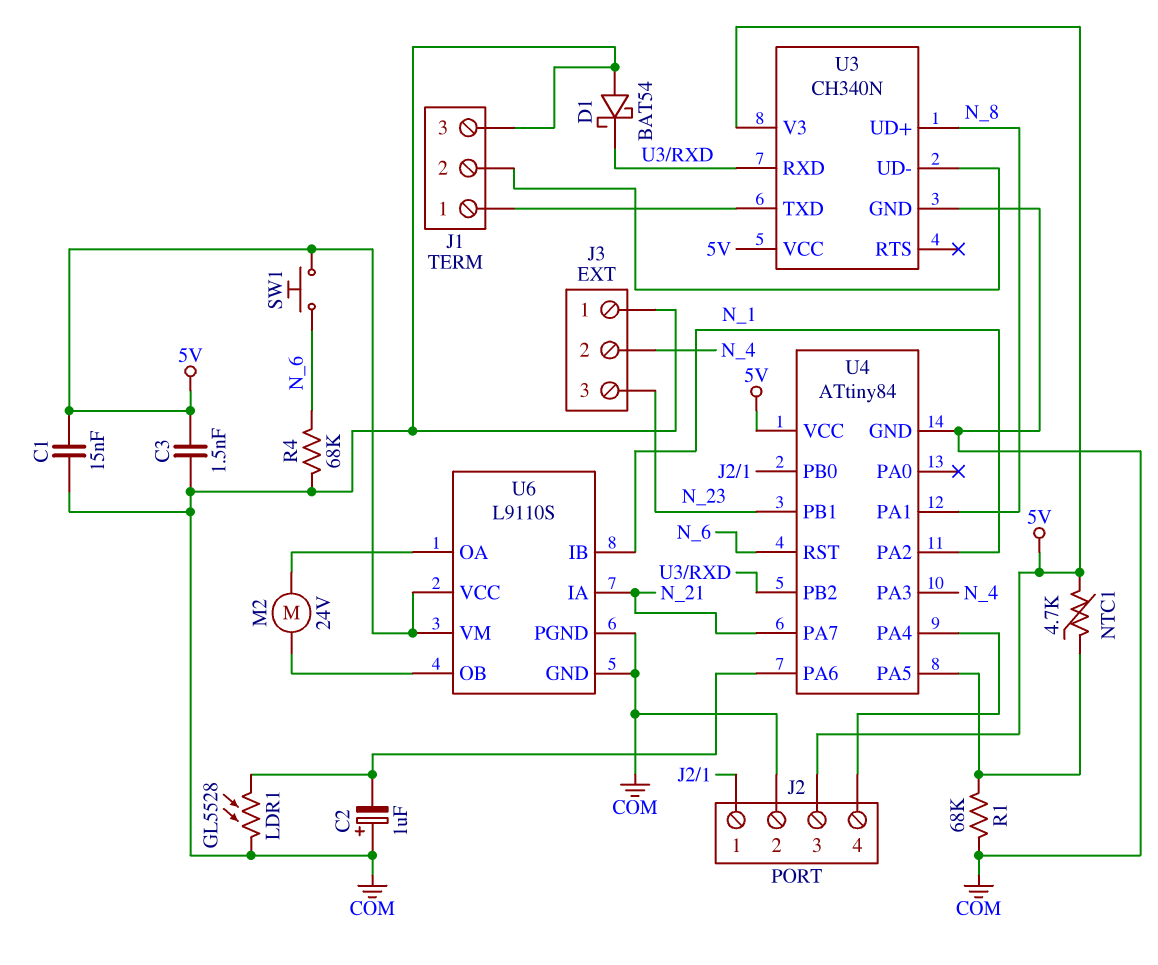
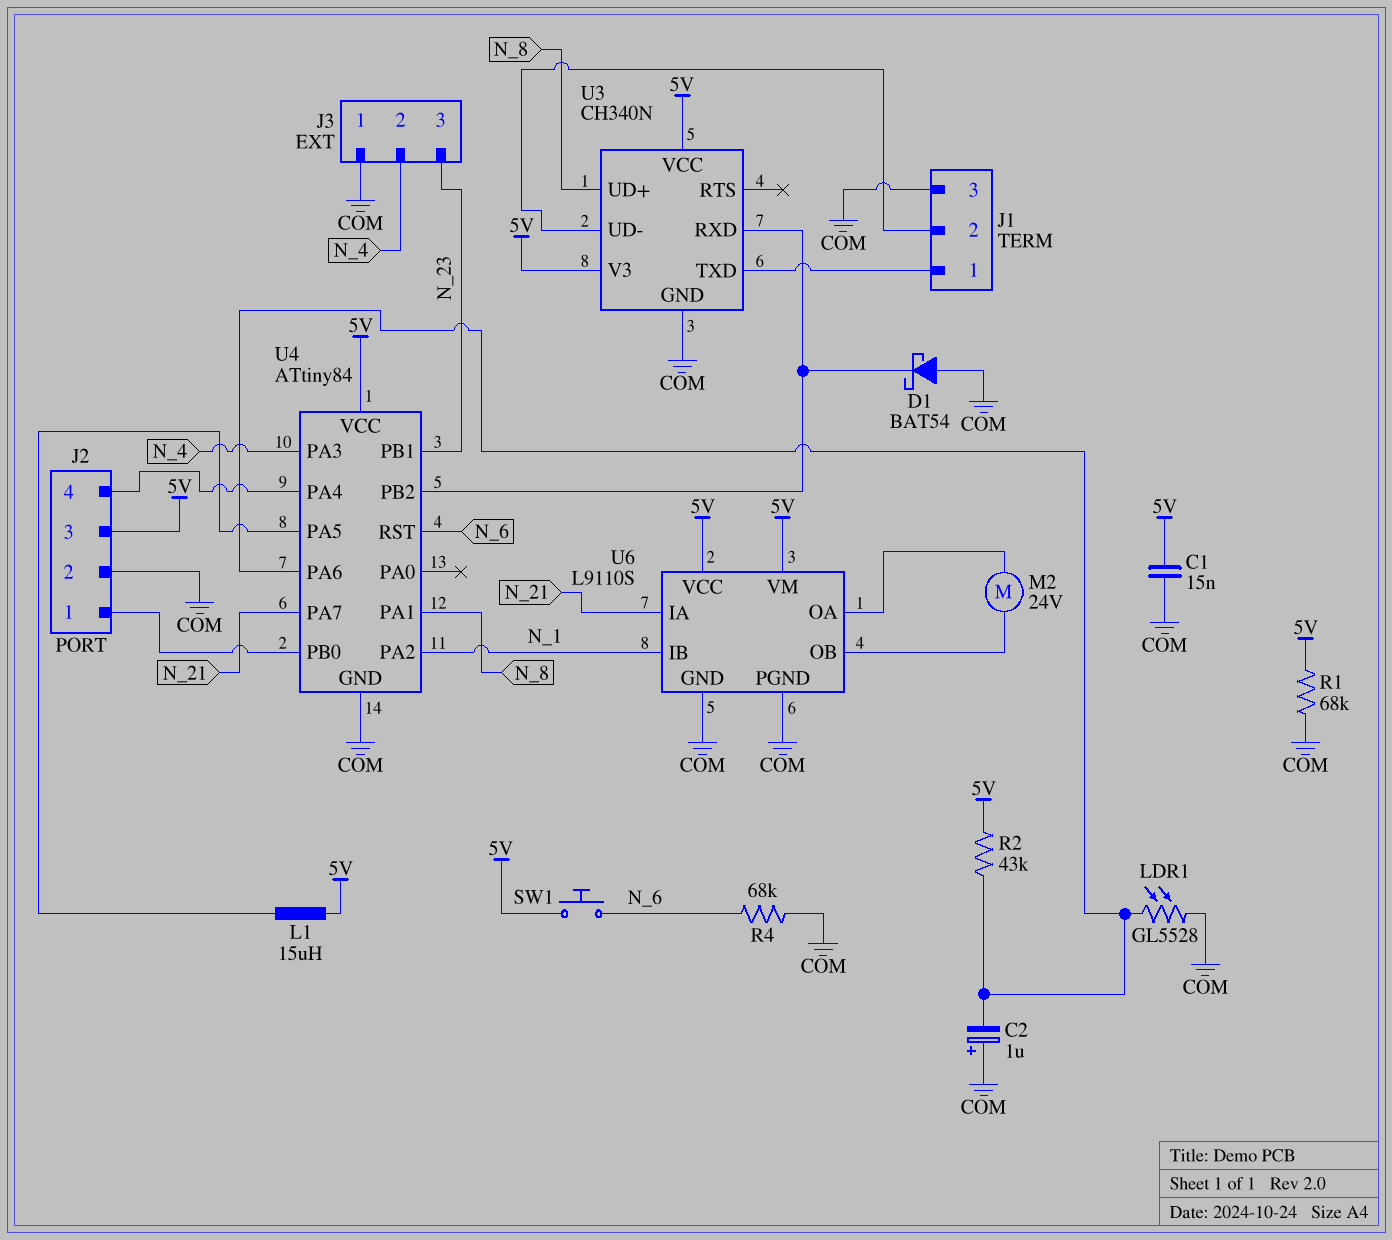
C3: 1.5nF (5V, COM) -> none
L1: none -> 15uH (5V, U4/PA5)
NTC1: 4.7k (5V, U4/PA5) -> none
R1: 68k (COM, U4/PA5) -> 68k (5V, COM)
R2: none -> 43k (5V, U4/PA6)

